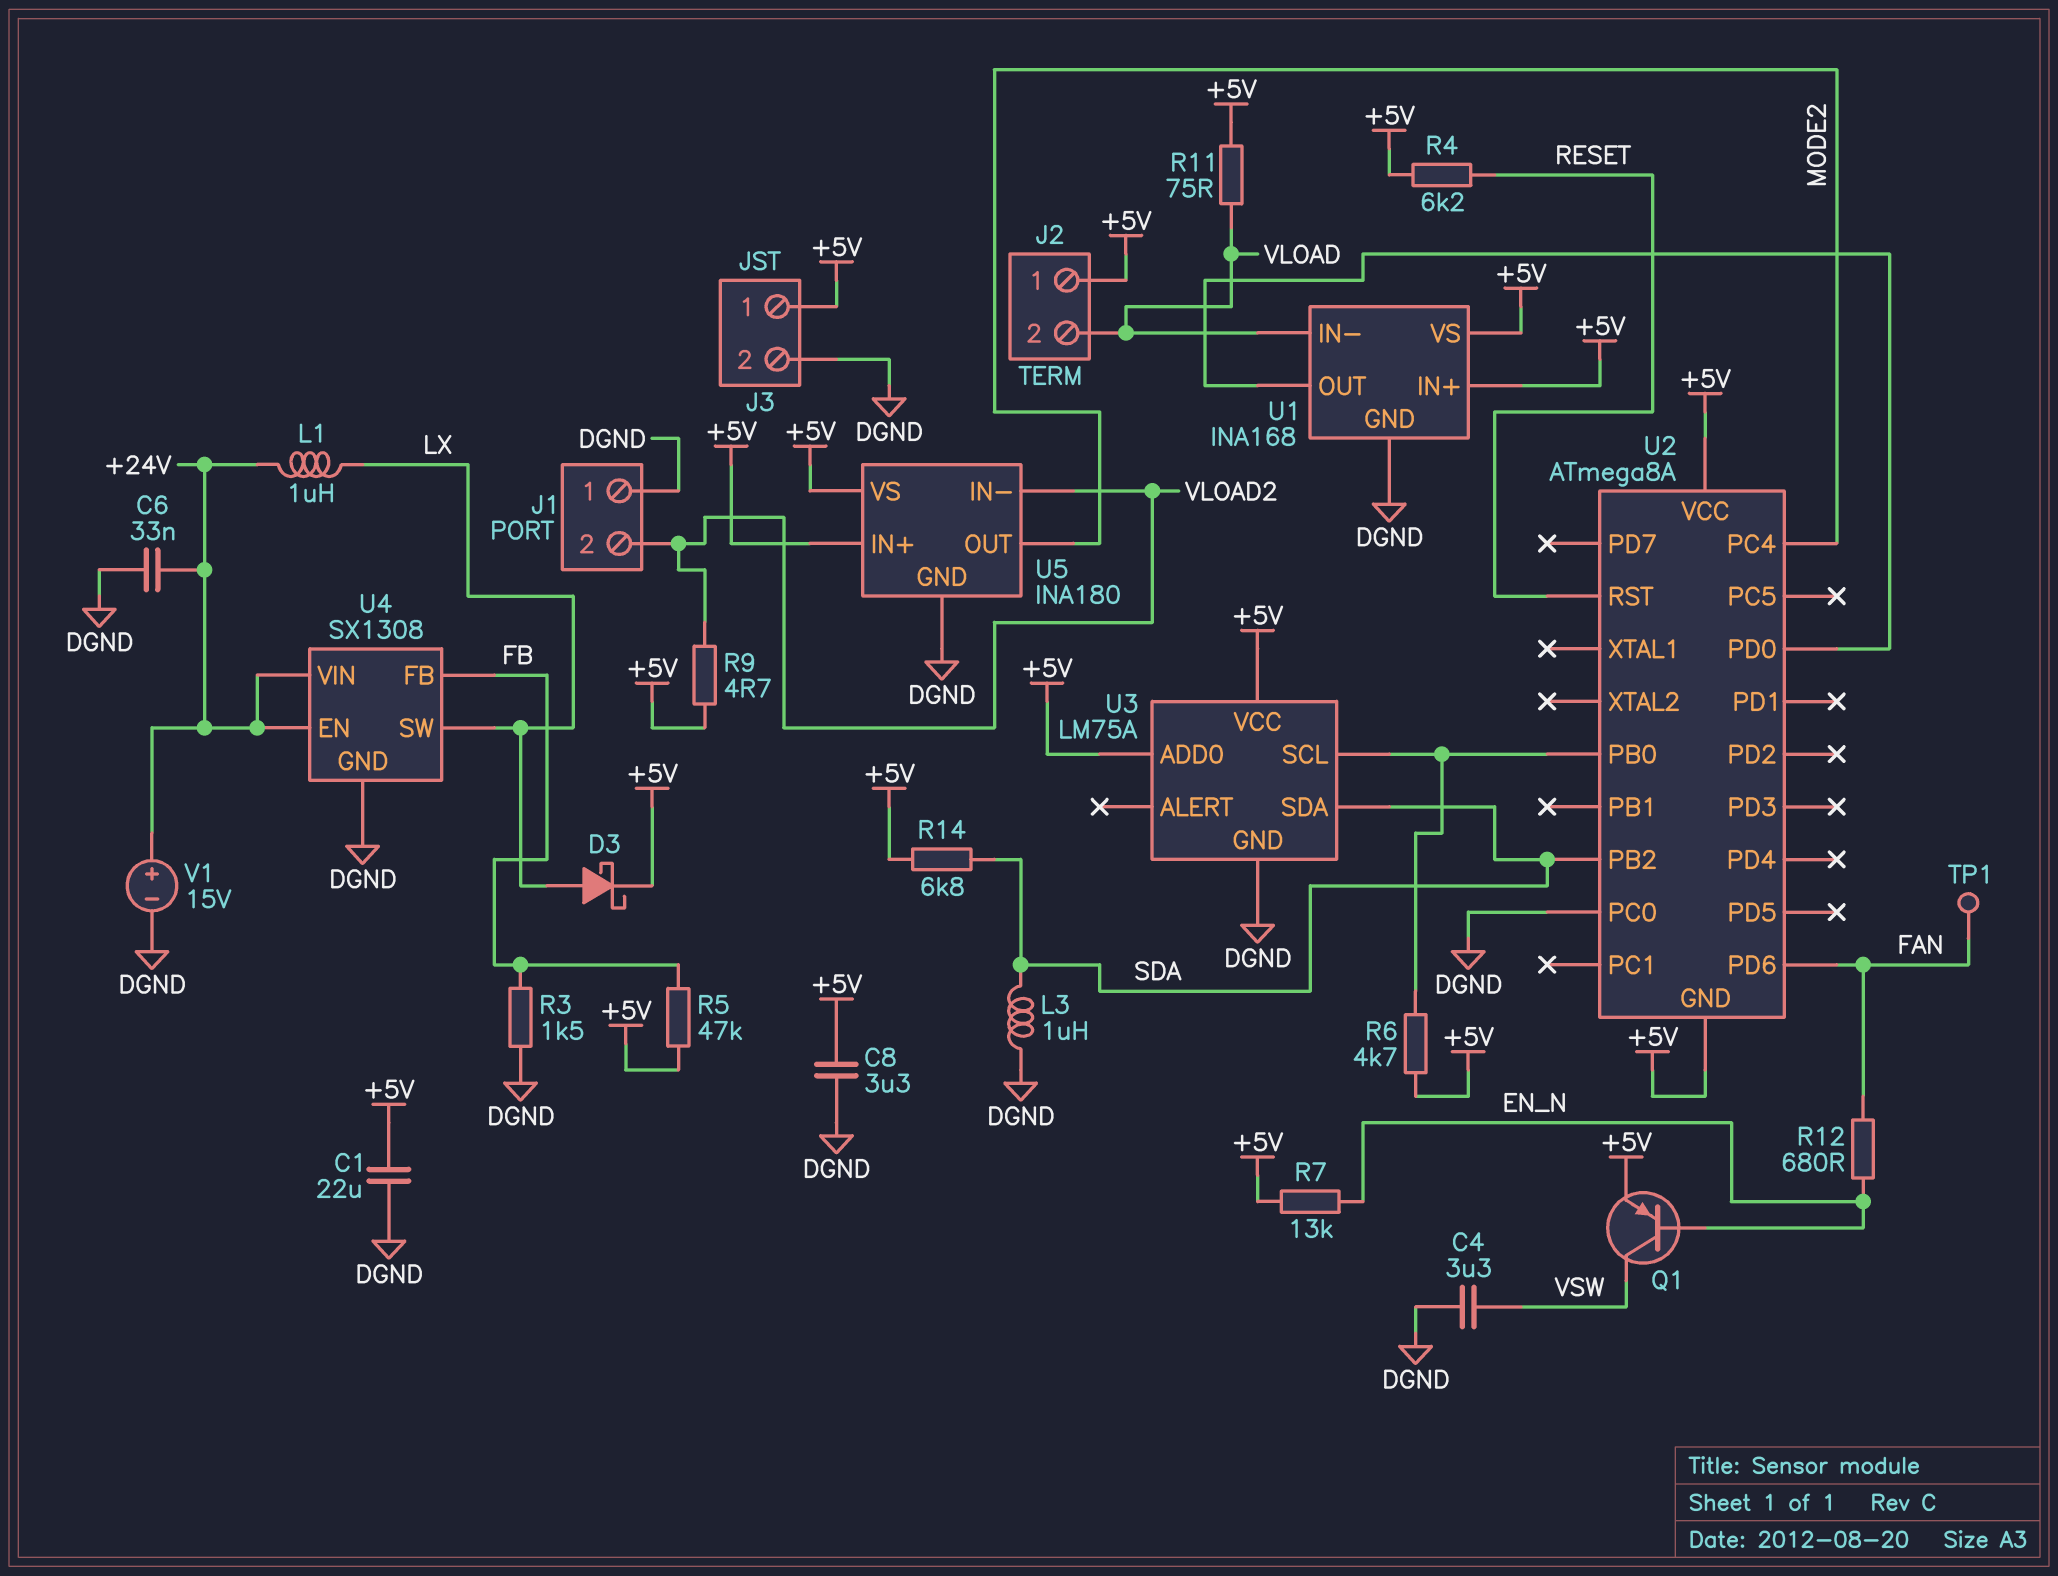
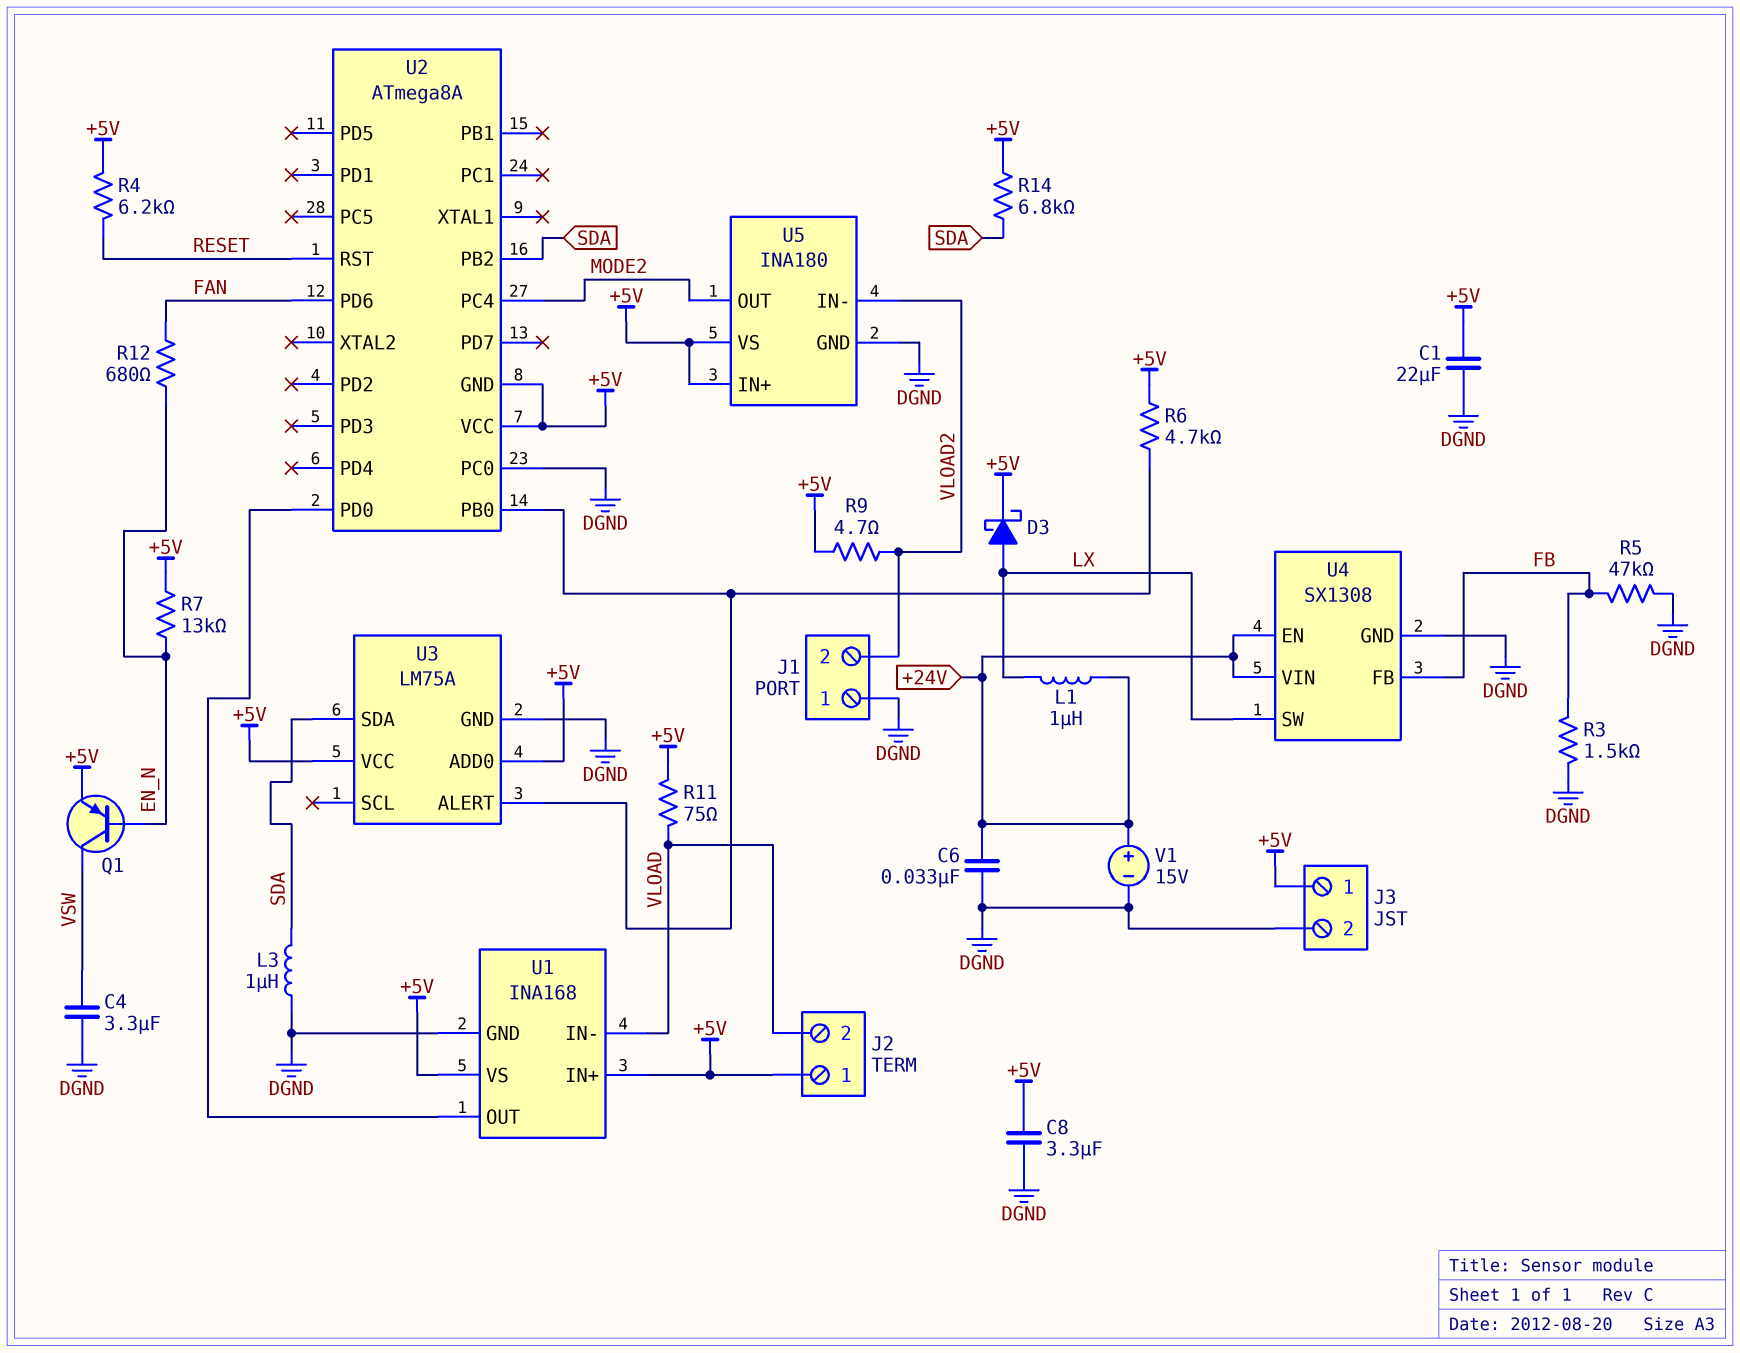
R5: 47k (+5V, FB) -> 47k (DGND, FB)
TP1: test point (FAN) -> none
U3 pin ALERT: none -> U2/PB0
U3 pin SCL: U2/PB0 -> none

